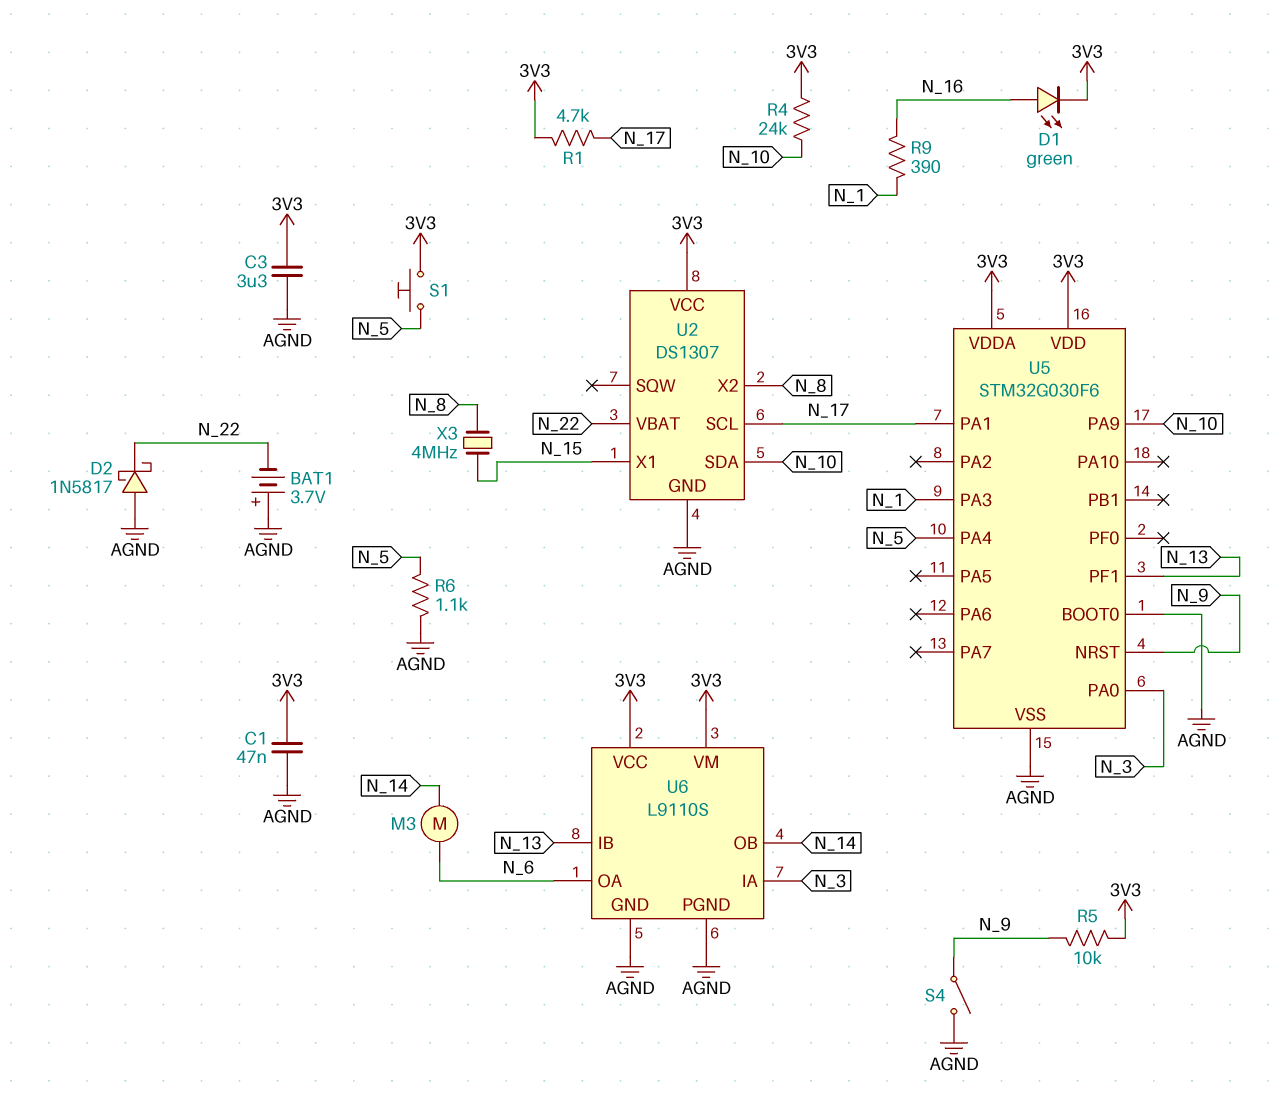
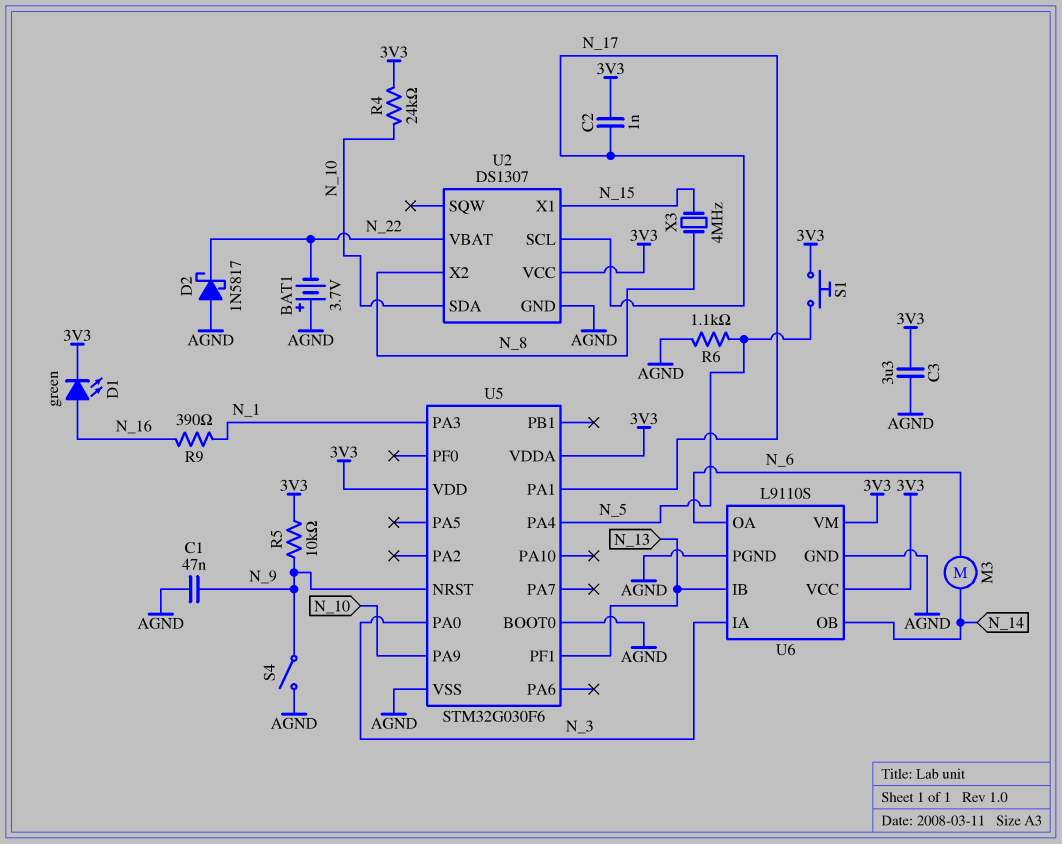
C1: 47nF (3V3, AGND) -> 47nF (AGND, N_9)
C2: none -> 1nF (3V3, N_17)
R1: 4.7k (3V3, N_17) -> none

